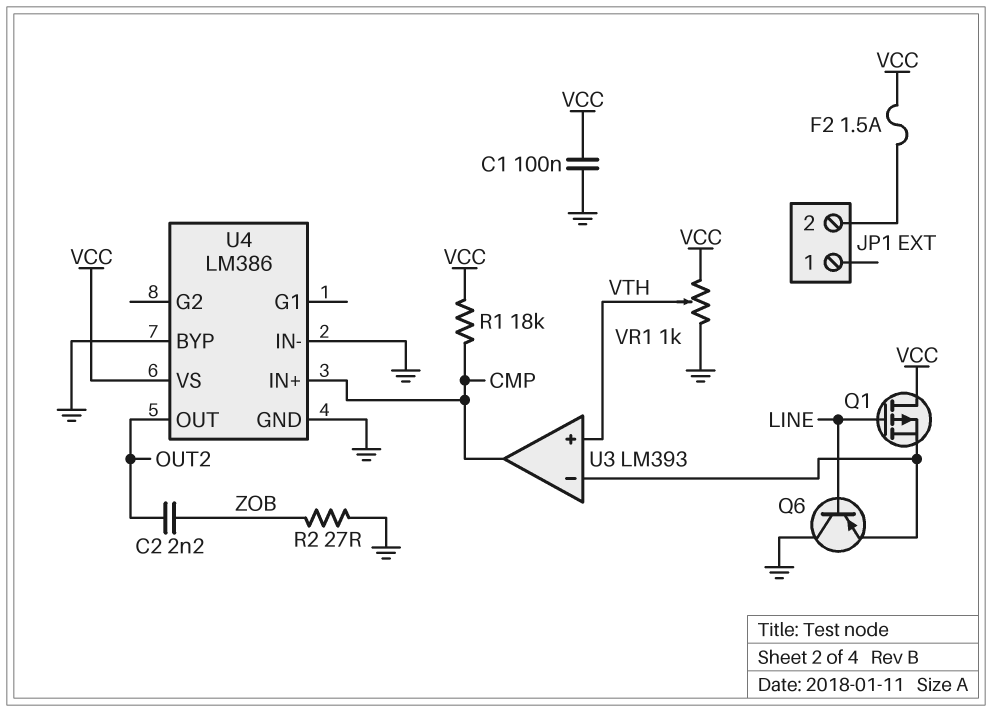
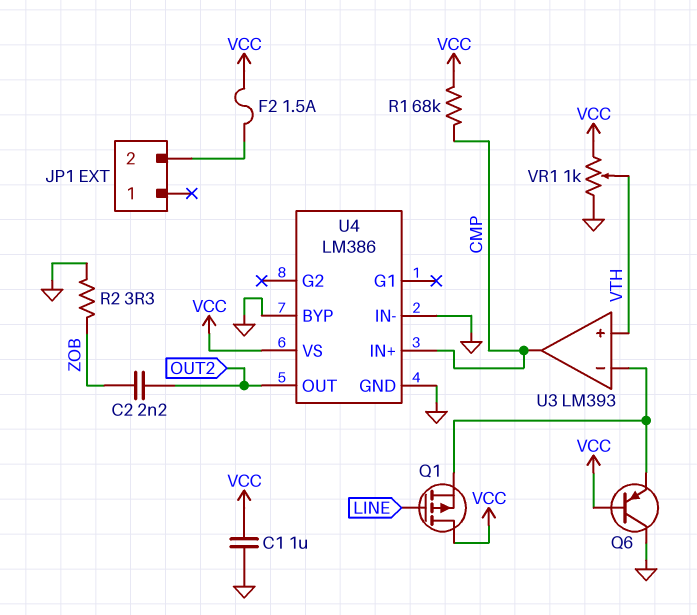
C1: 100nF (GND, VCC) -> 1uF (GND, VCC)
Q6: PNP (B LINE, C GND, E U3/in-) -> PNP (B VCC, C GND, E U3/in-)
R1: 18k (CMP, VCC) -> 68k (CMP, VCC)
R2: 27 (GND, ZOB) -> 3.3 (GND, ZOB)

